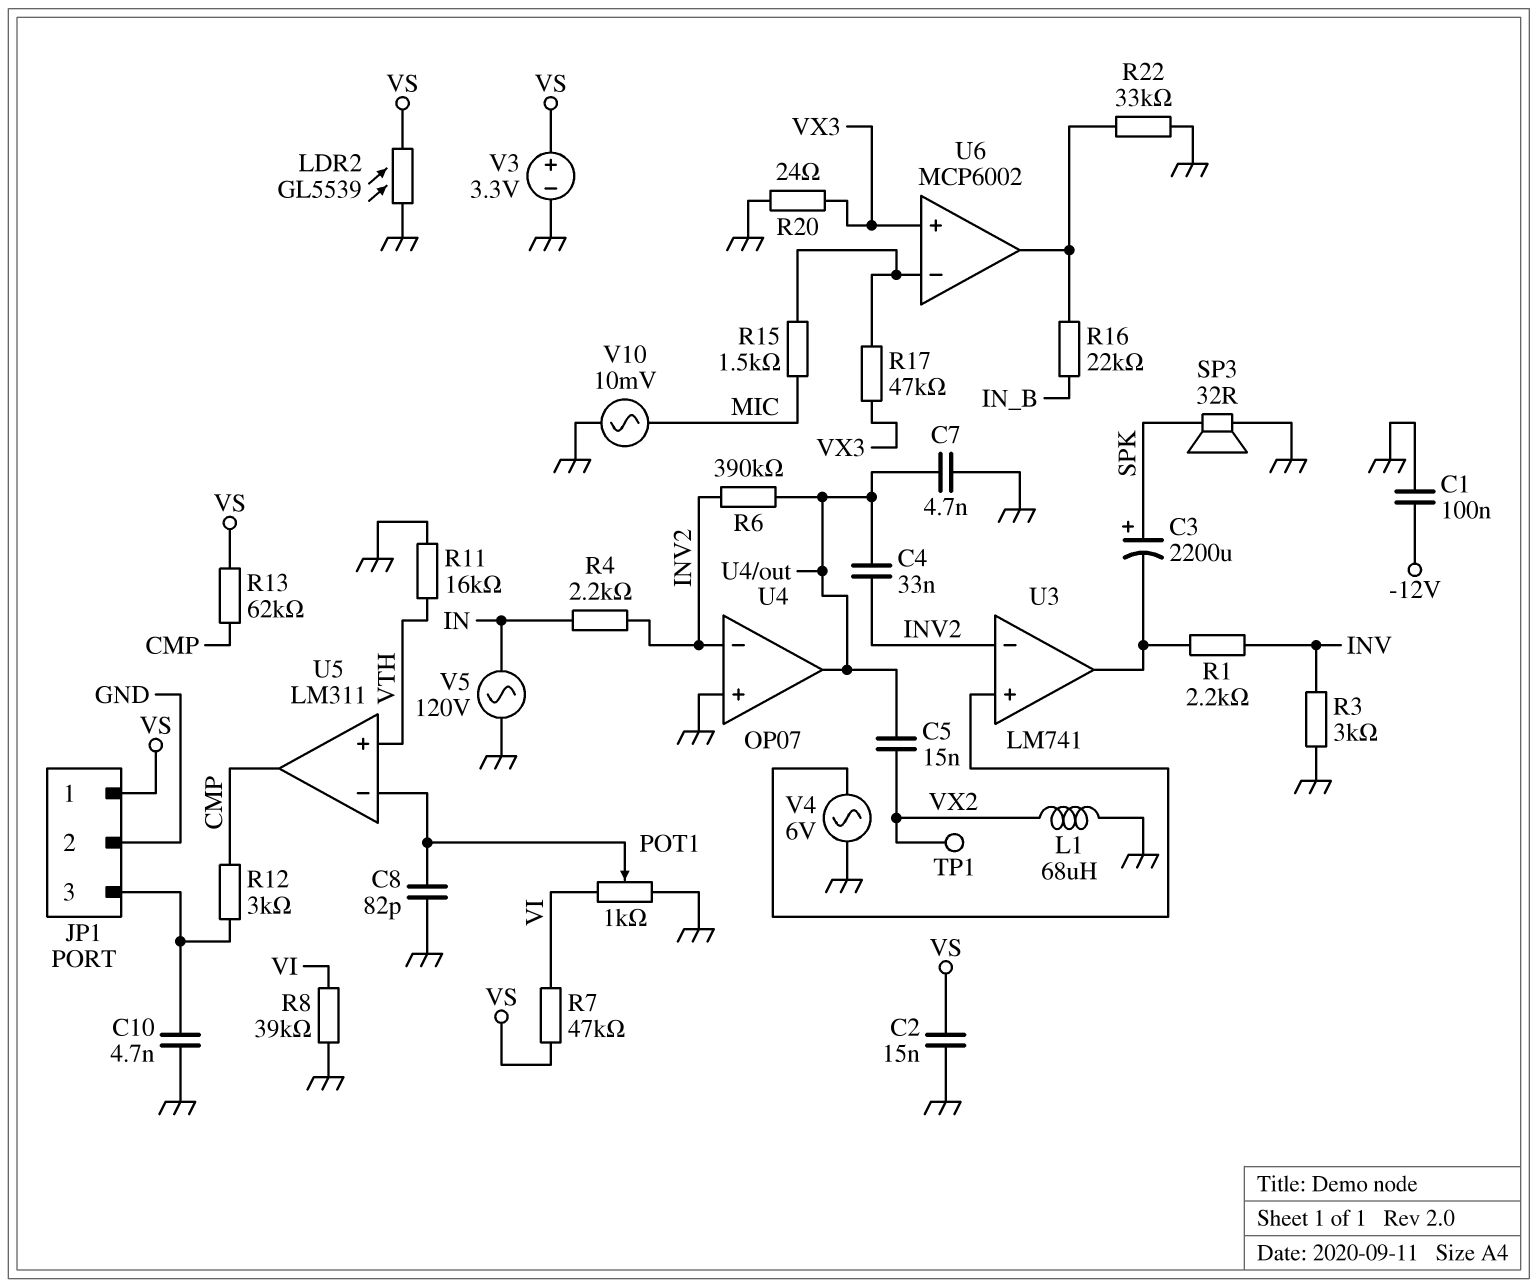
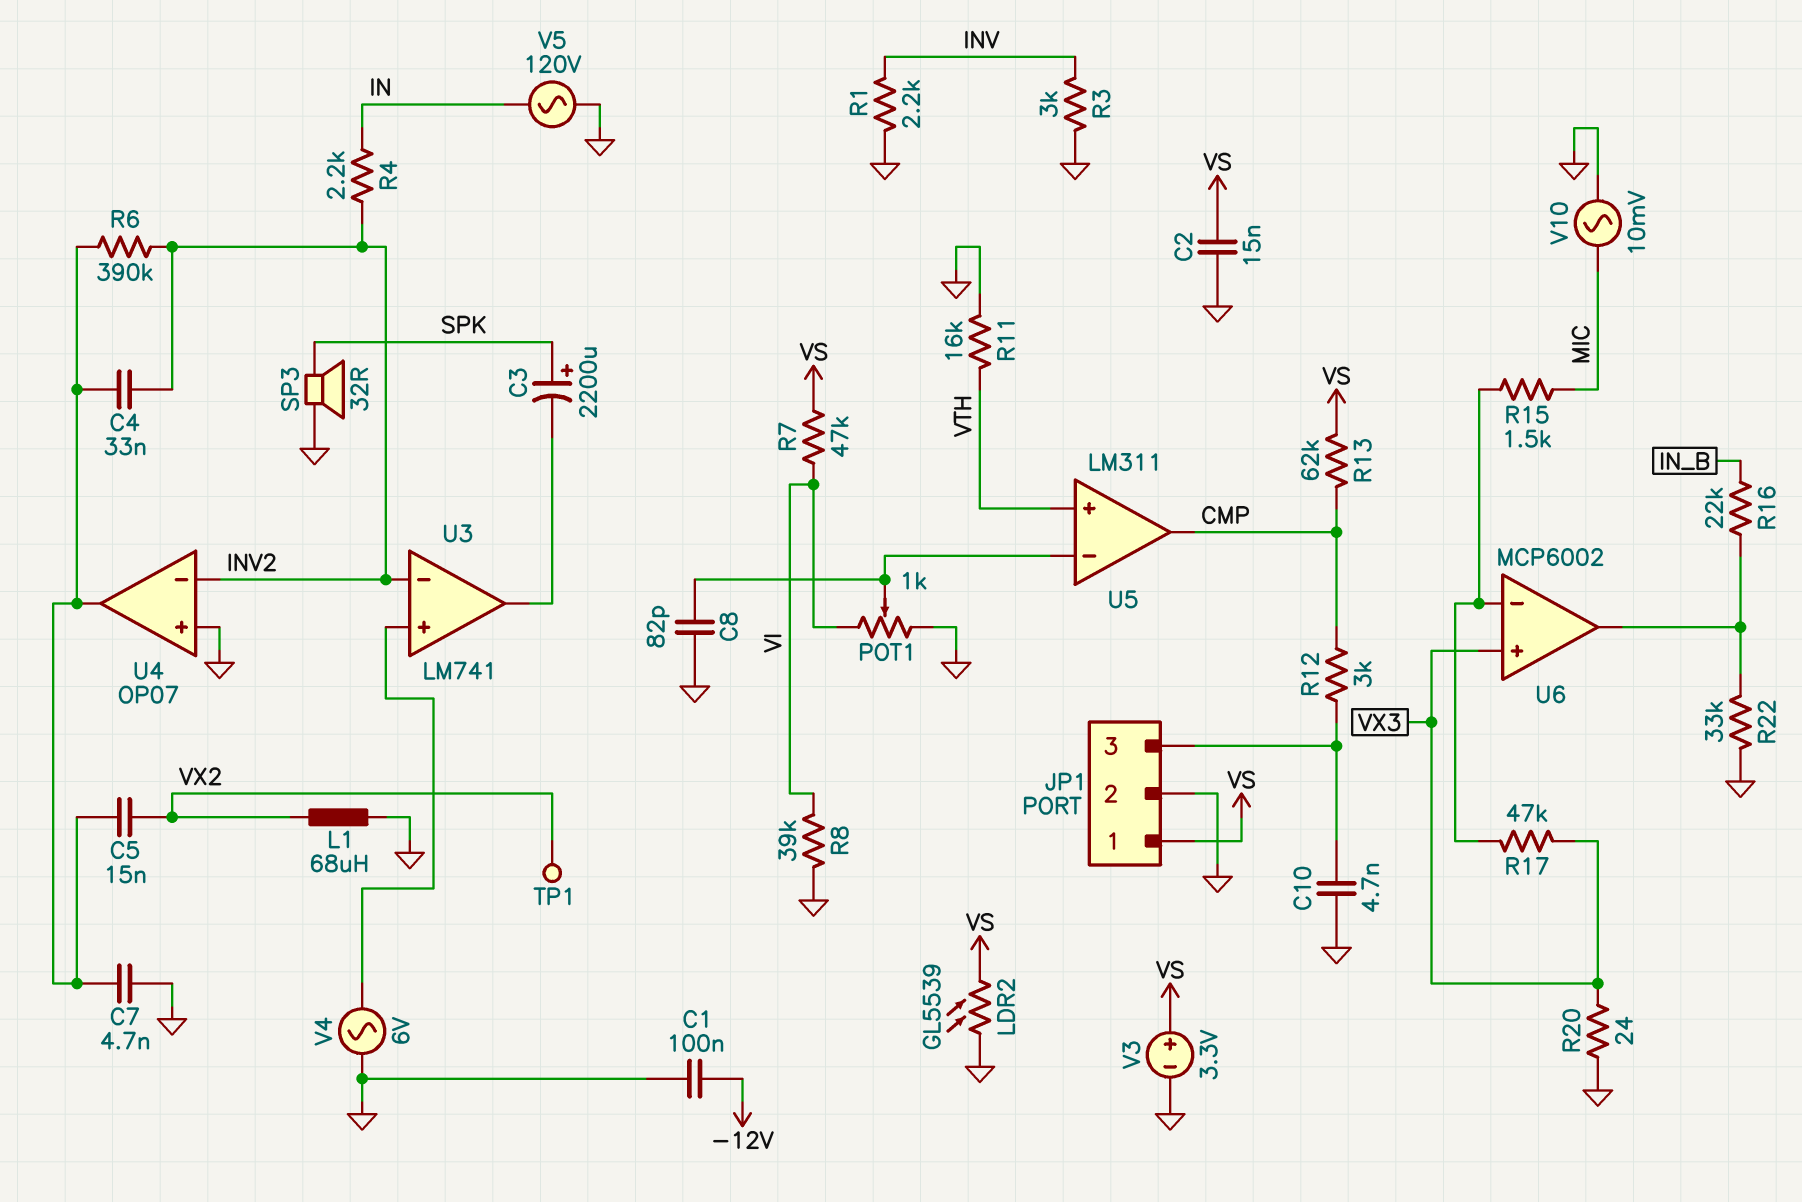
R1: 2.2k (INV, U3/out) -> 2.2k (GND, INV)

